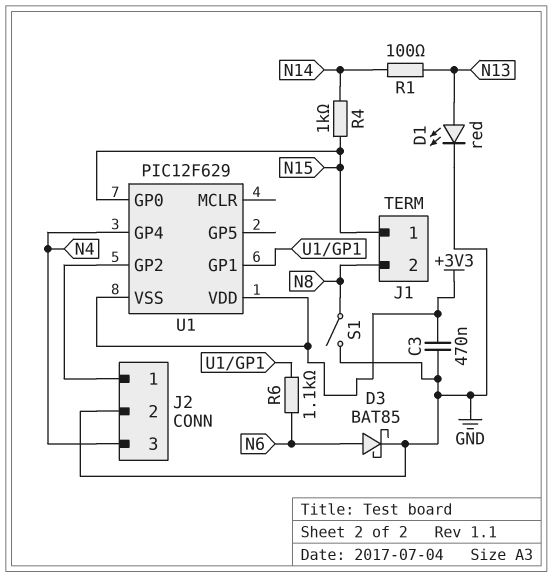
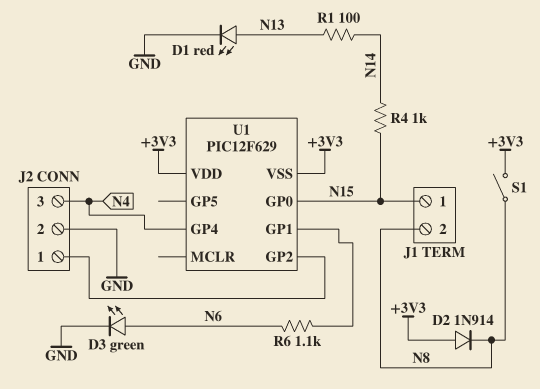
C3: 470nF (+3V3, GND) -> none
D2: none -> diode 1N914 (A +3V3, K N8)
D3: schottky BAT85 (A N6, K GND) -> LED green (A N6, K GND)
S1: switch (GND, N8) -> switch (+3V3, N8)

